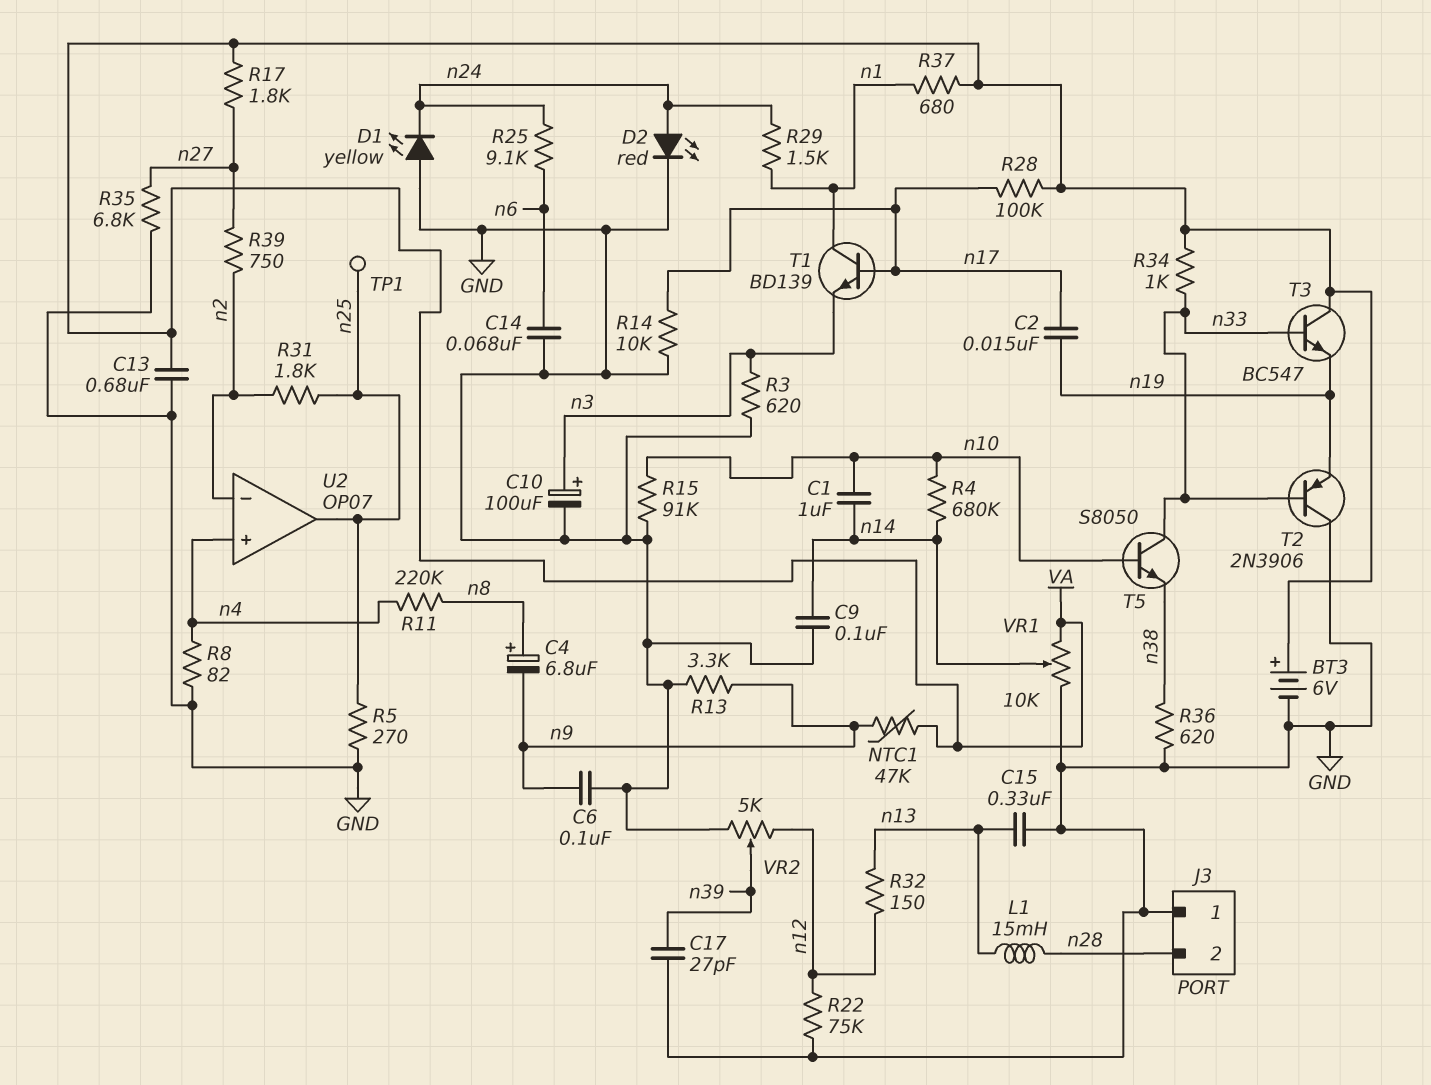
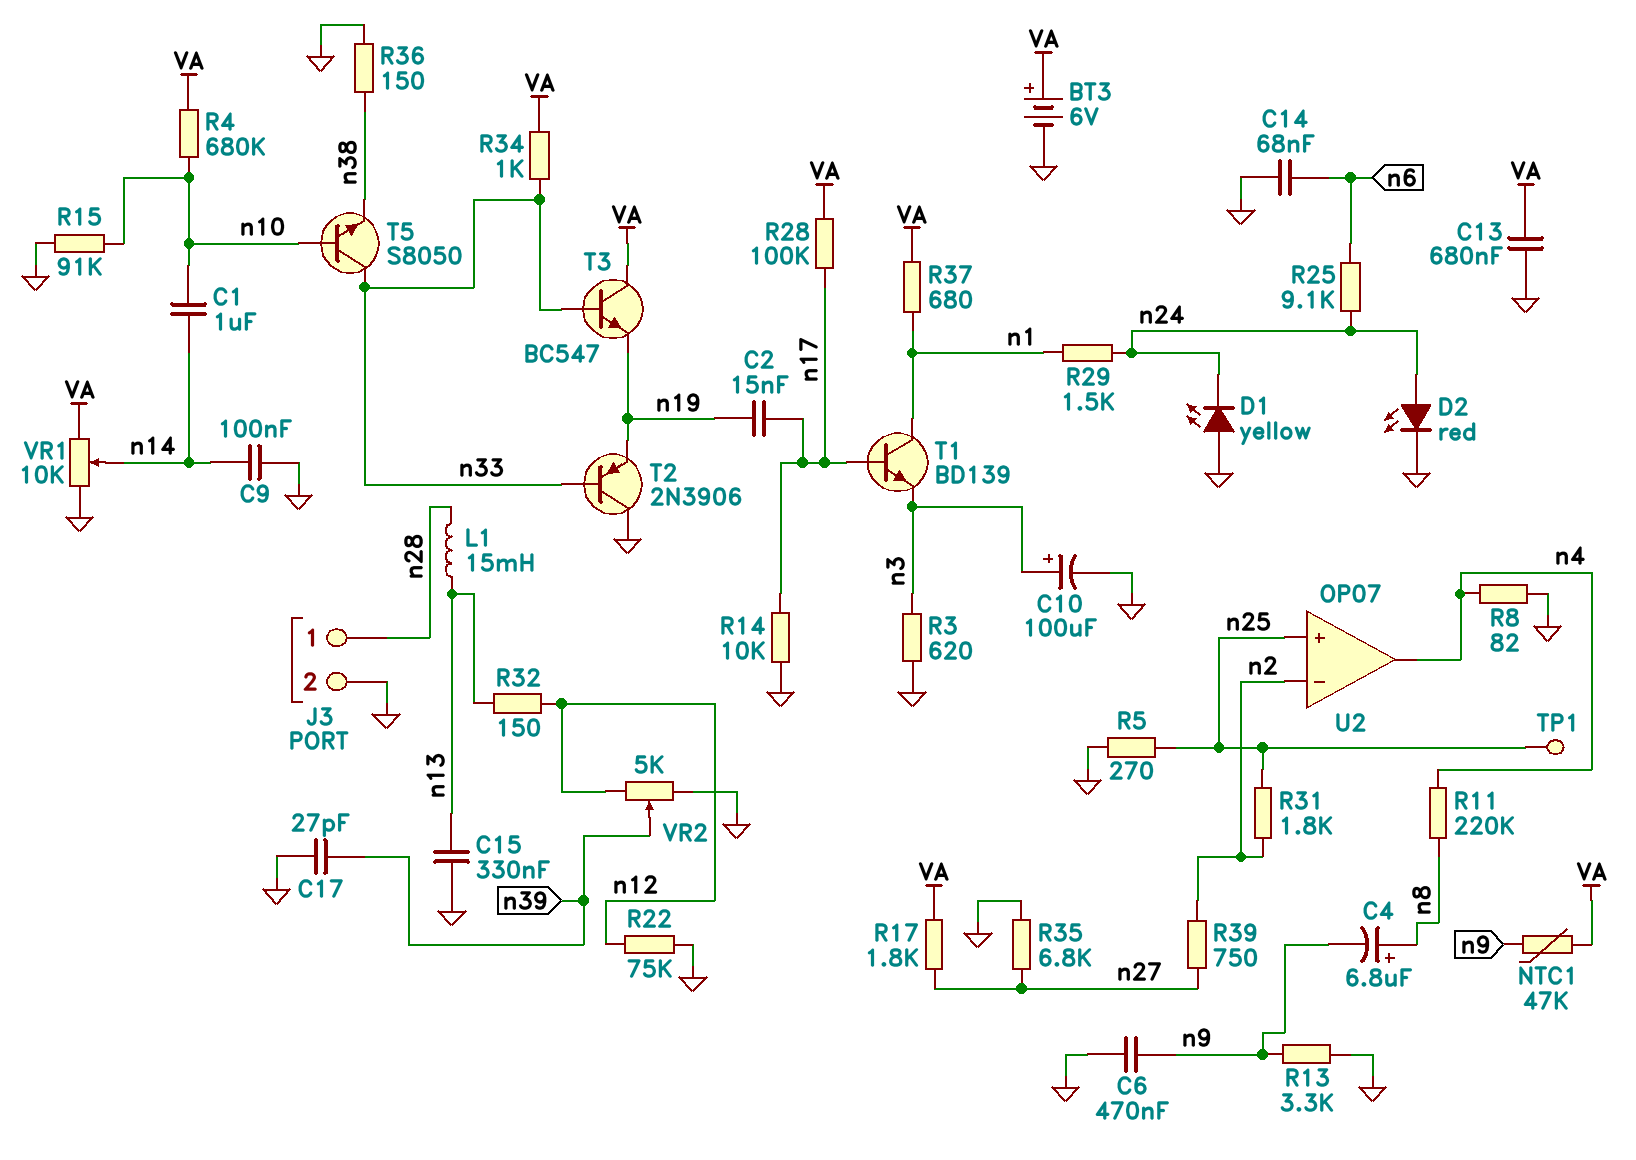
C6: 100nF (GND, n9) -> 470nF (GND, n9)
J3 pin 1: GND -> n28
J3 pin 2: n28 -> GND
R4: 680k (n10, n14) -> 680k (VA, n10)
R36: 620 (GND, n38) -> 150 (GND, n38)
U2 pin in+: n4 -> n25
U2 pin out: n25 -> n4

